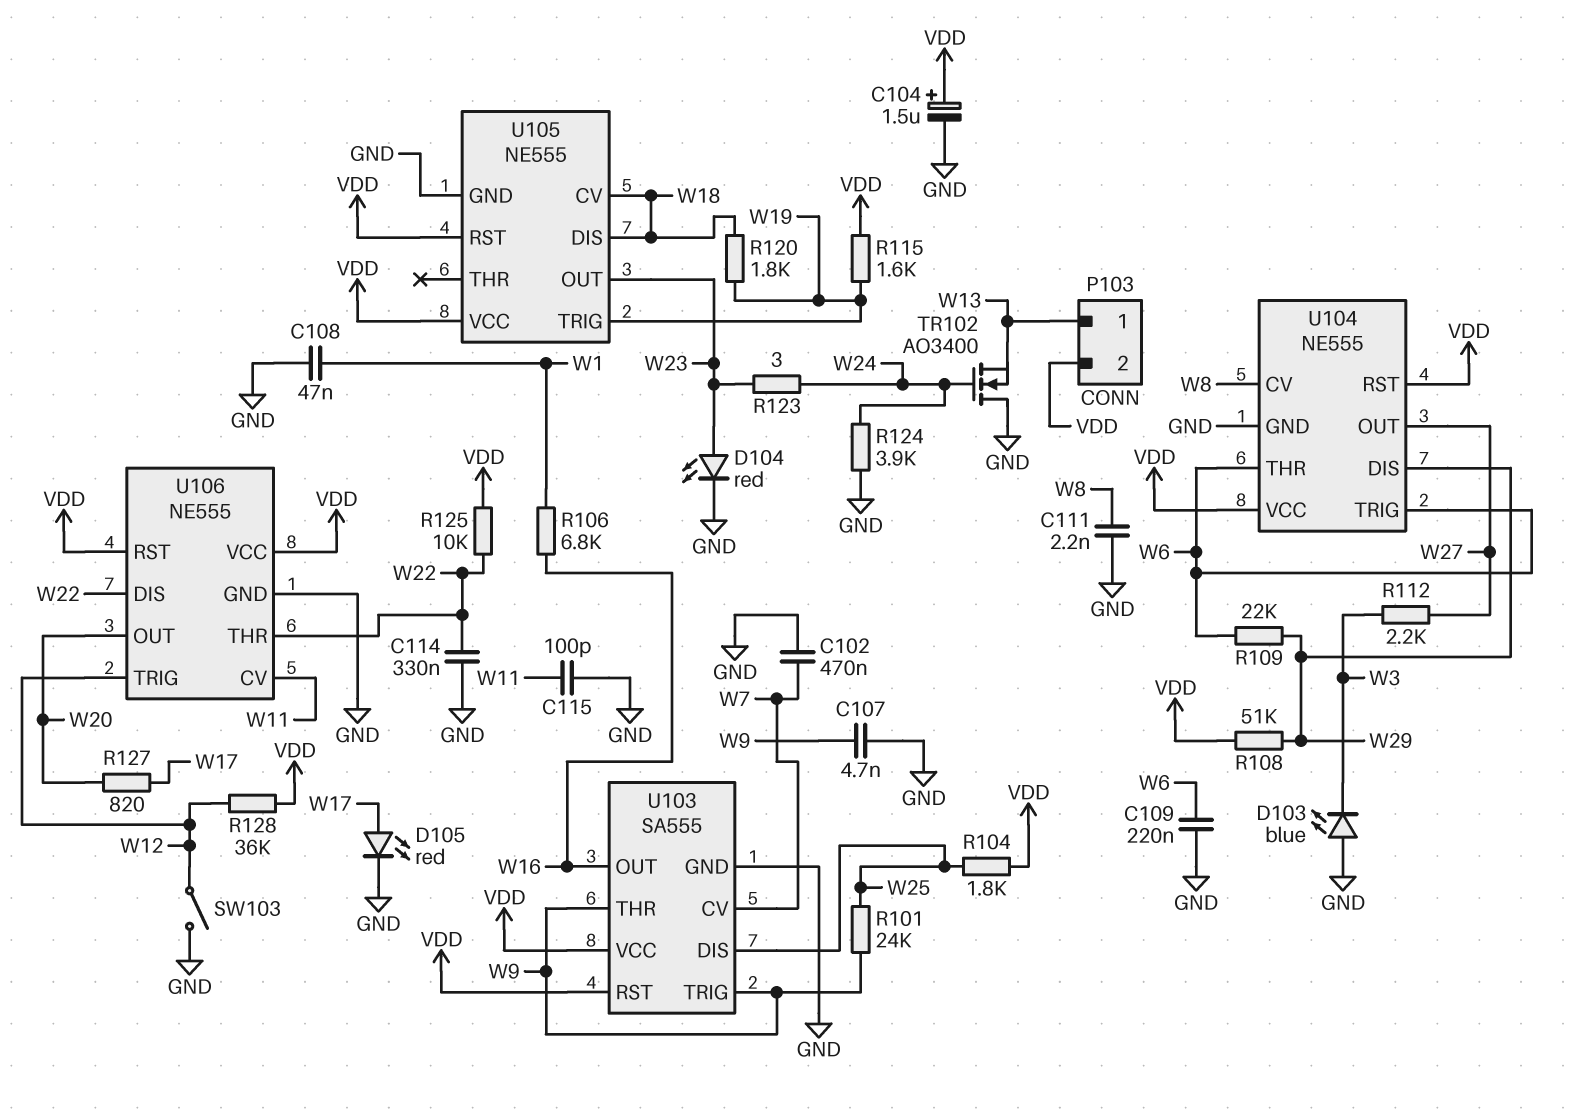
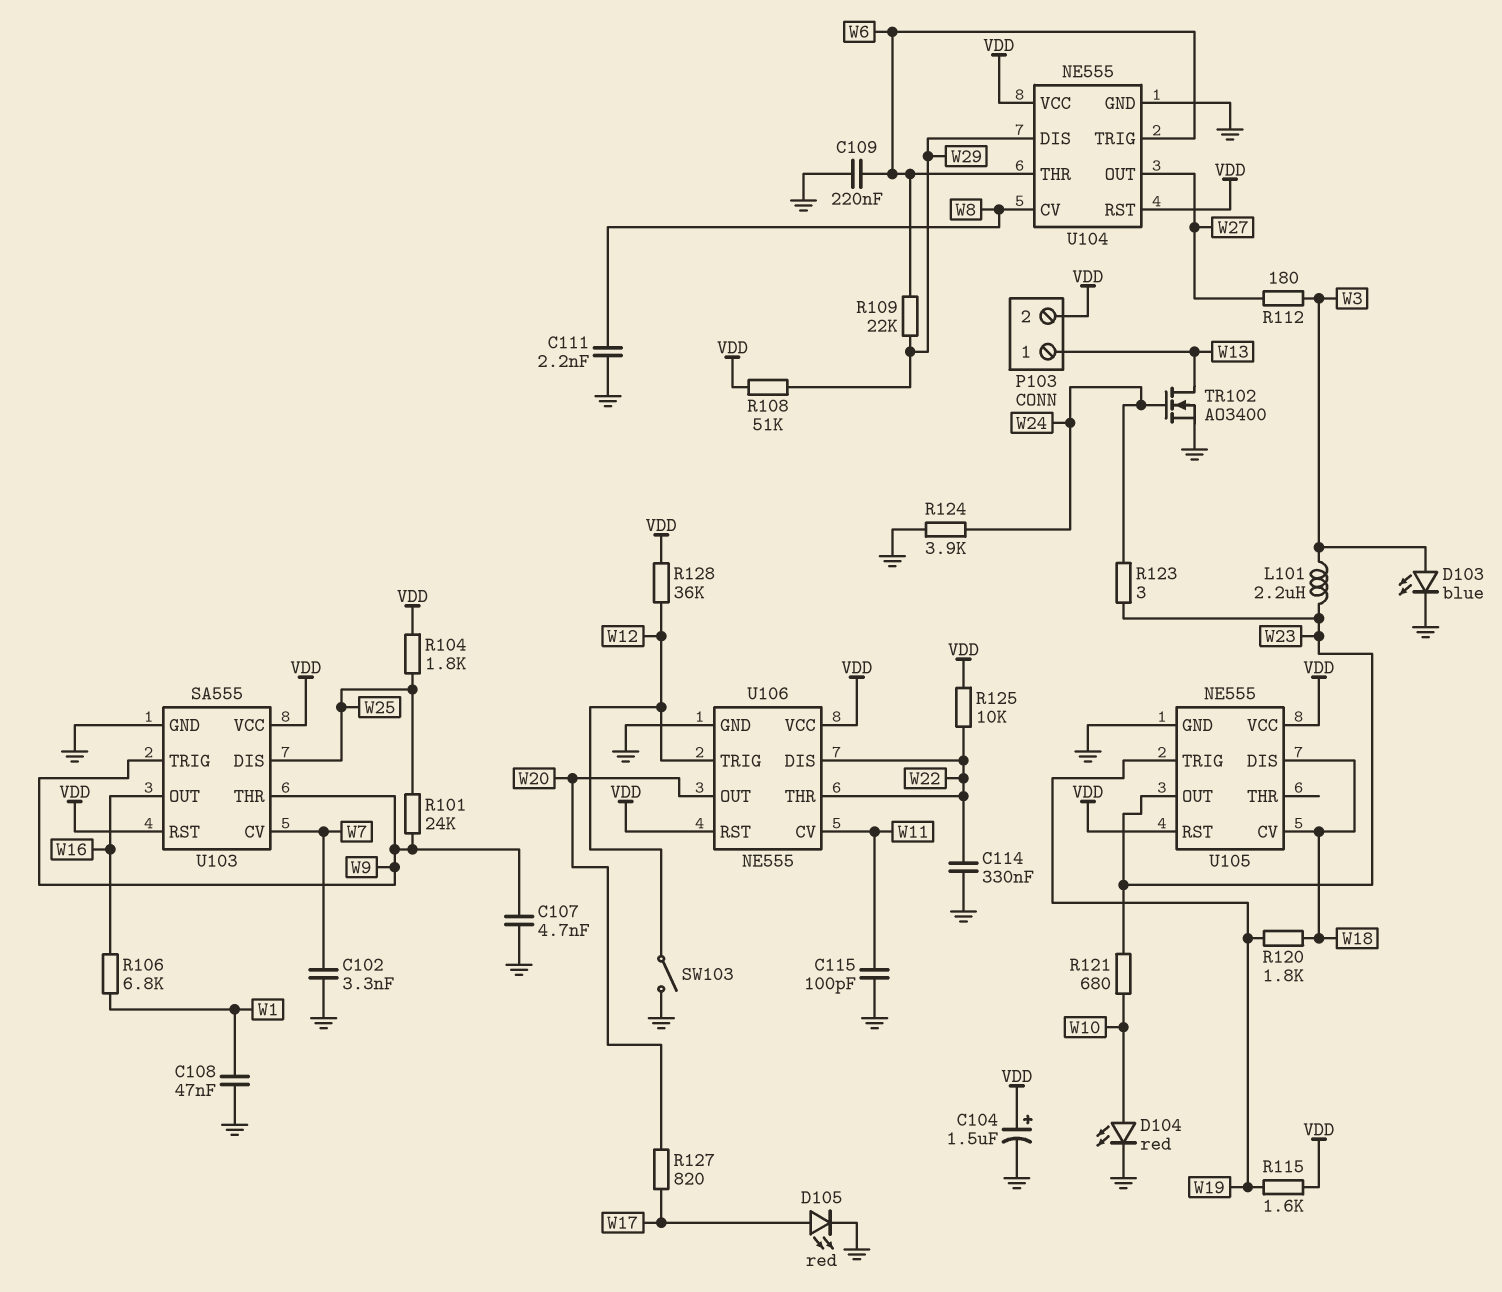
C102: 470nF (GND, W7) -> 3.3nF (GND, W7)
D103: LED blue (A GND, K W3) -> LED blue (A W3, K GND)
D104: LED red (A W23, K GND) -> LED red (A W10, K GND)
L101: none -> 2.2uH (W3, W23)
R112: 2.2k (W3, W27) -> 180 (W3, W27)
R121: none -> 680 (W10, W23)
TR102: NMOS AO3400 (G W24, D GND, S W13) -> NMOS AO3400 (G W24, D W13, S GND)

